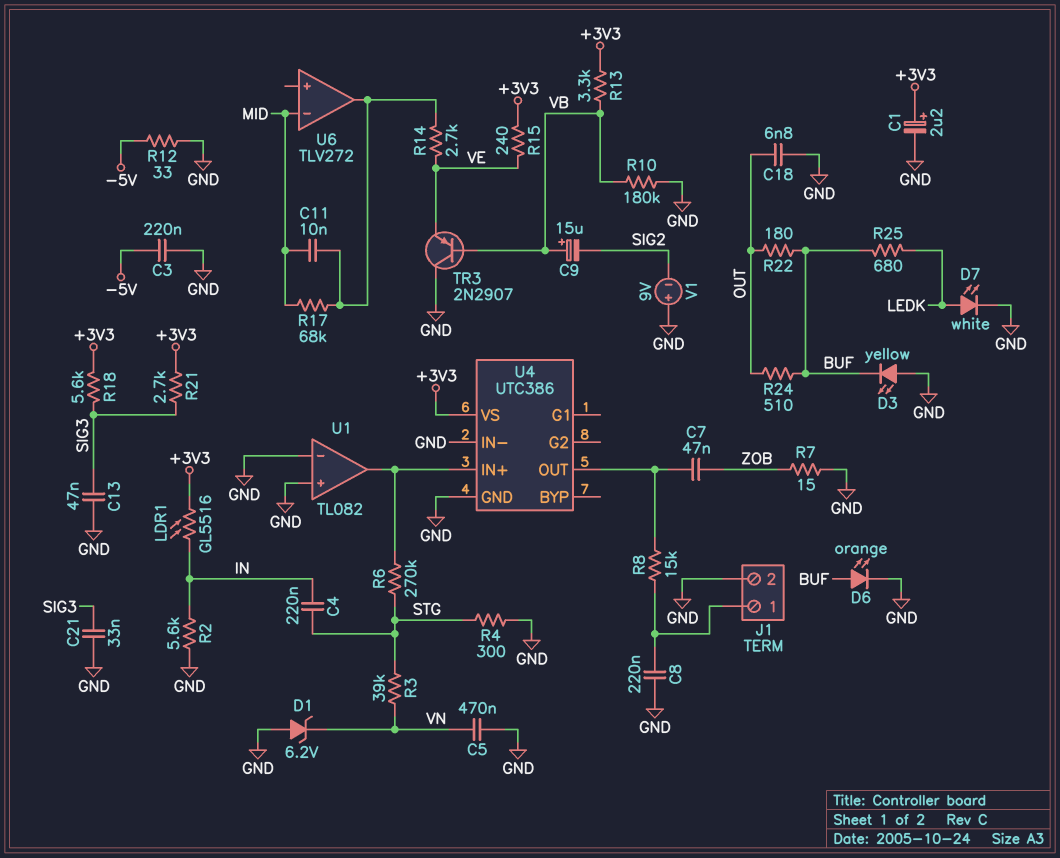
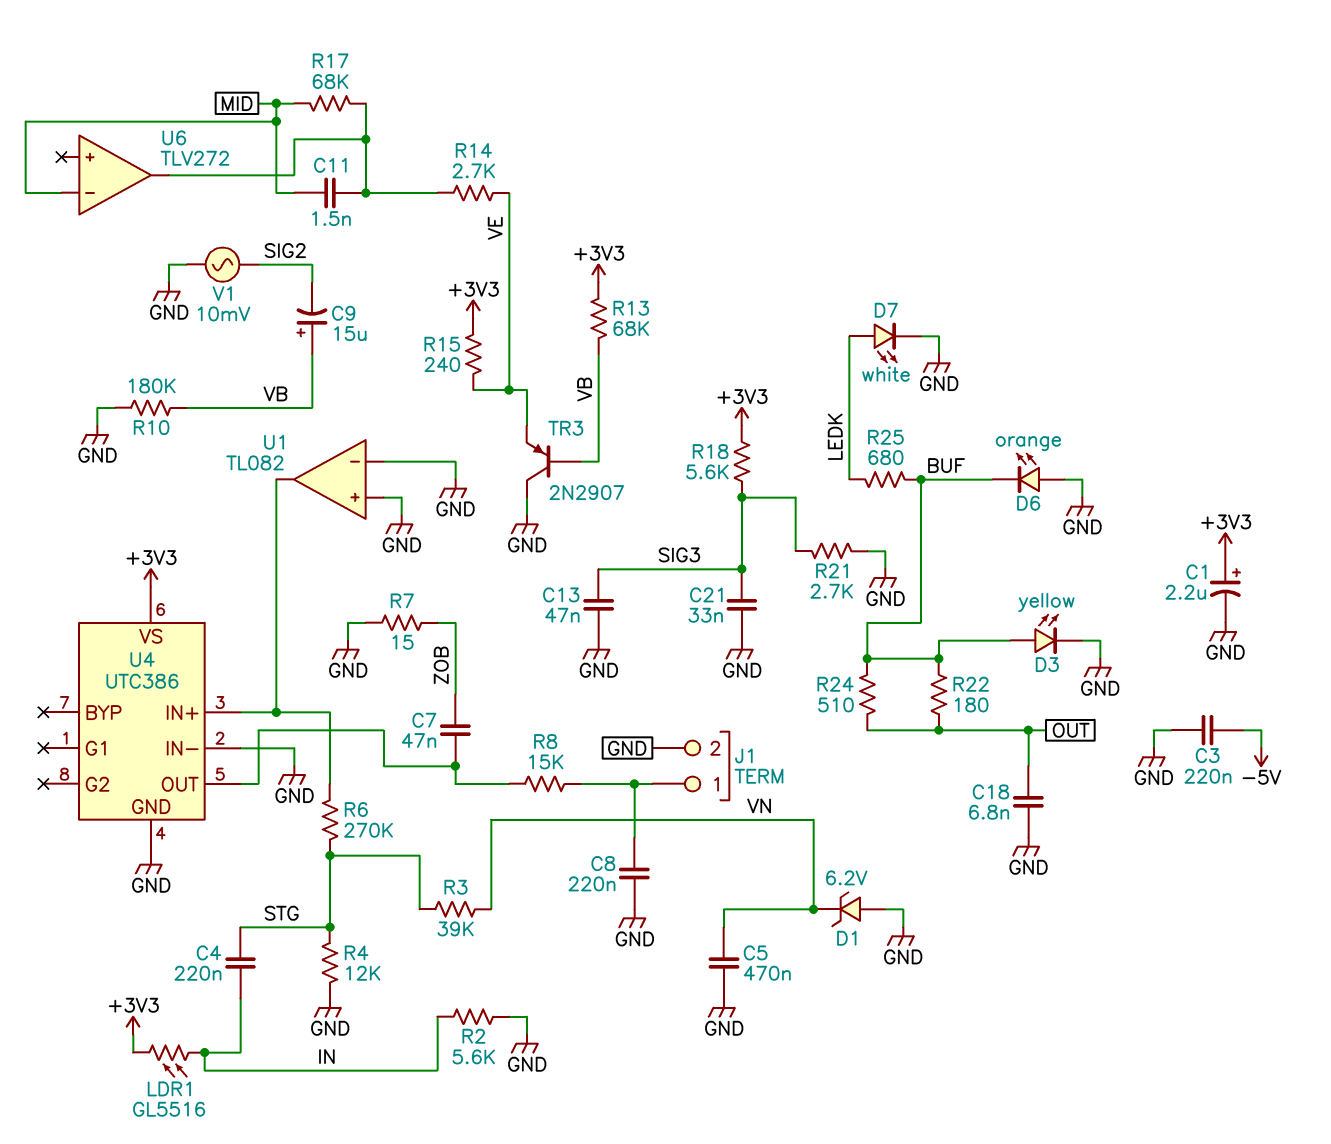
C11: 10nF (MID, U6/out) -> 1.5nF (MID, U6/out)
D3: LED yellow (A GND, K BUF) -> LED yellow (A BUF, K GND)
D6: LED orange (A BUF, K GND) -> LED orange (A GND, K BUF)
R4: 300 (GND, STG) -> 12k (GND, STG)
R12: 33 (-5V, GND) -> none
R13: 3.3k (+3V3, VB) -> 68k (+3V3, VB)
R21: 2.7k (+3V3, SIG3) -> 2.7k (GND, SIG3)
V1: 9V (plus GND, minus SIG2) -> AC 10mV (GND, SIG2)

